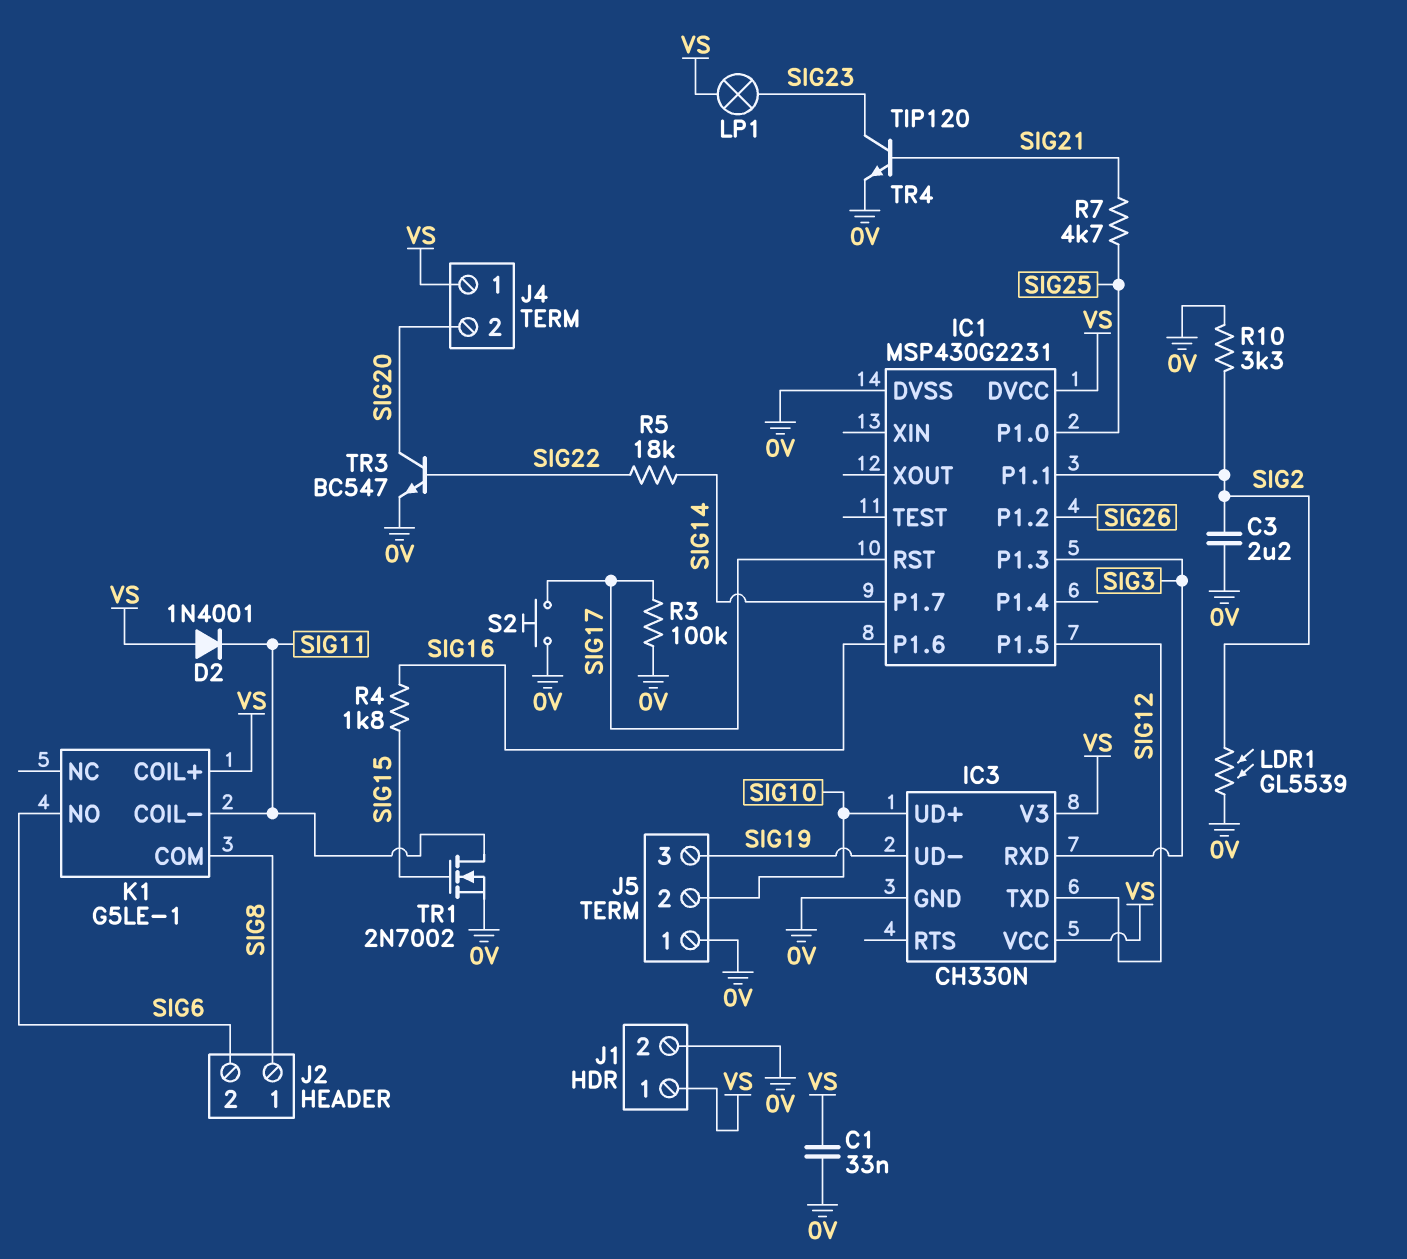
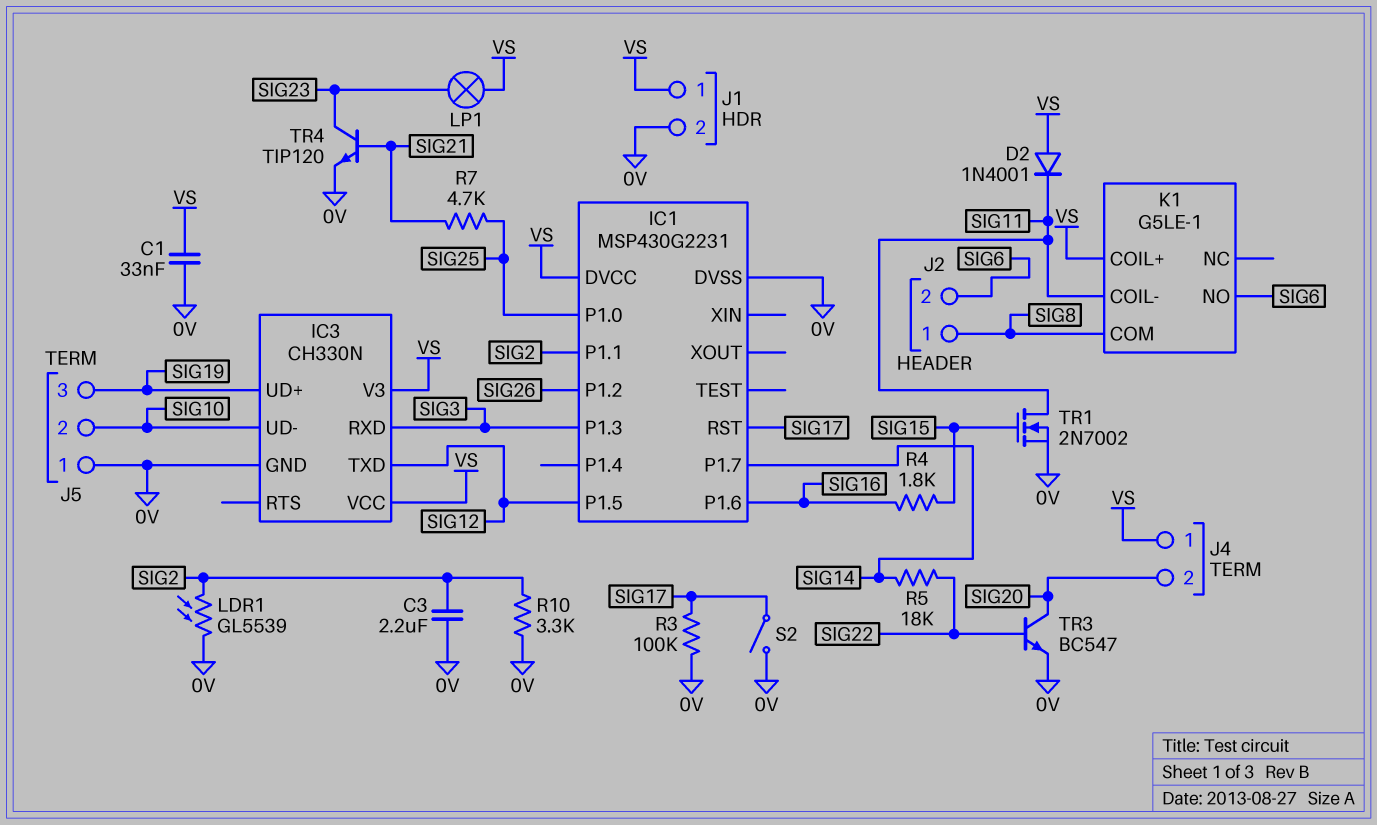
IC3 pin UD+: SIG10 -> SIG19
IC3 pin UD-: SIG19 -> SIG10
S2: button (0V, SIG17) -> switch (0V, SIG17)

